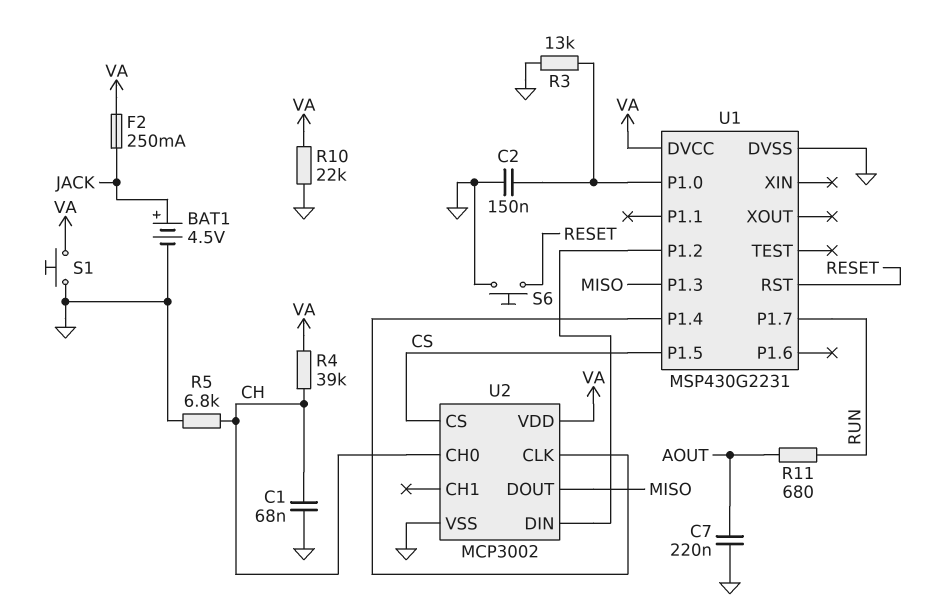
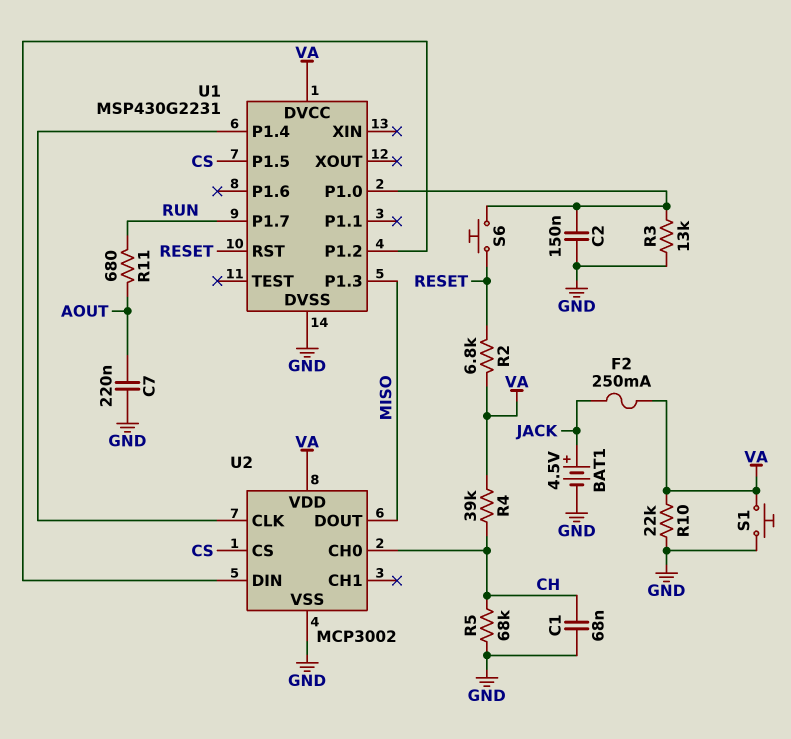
R2: none -> 6.8k (RESET, VA)
R5: 6.8k (CH, GND) -> 68k (CH, GND)
S6: button (GND, RESET) -> button (RESET, U1/P1.0)

